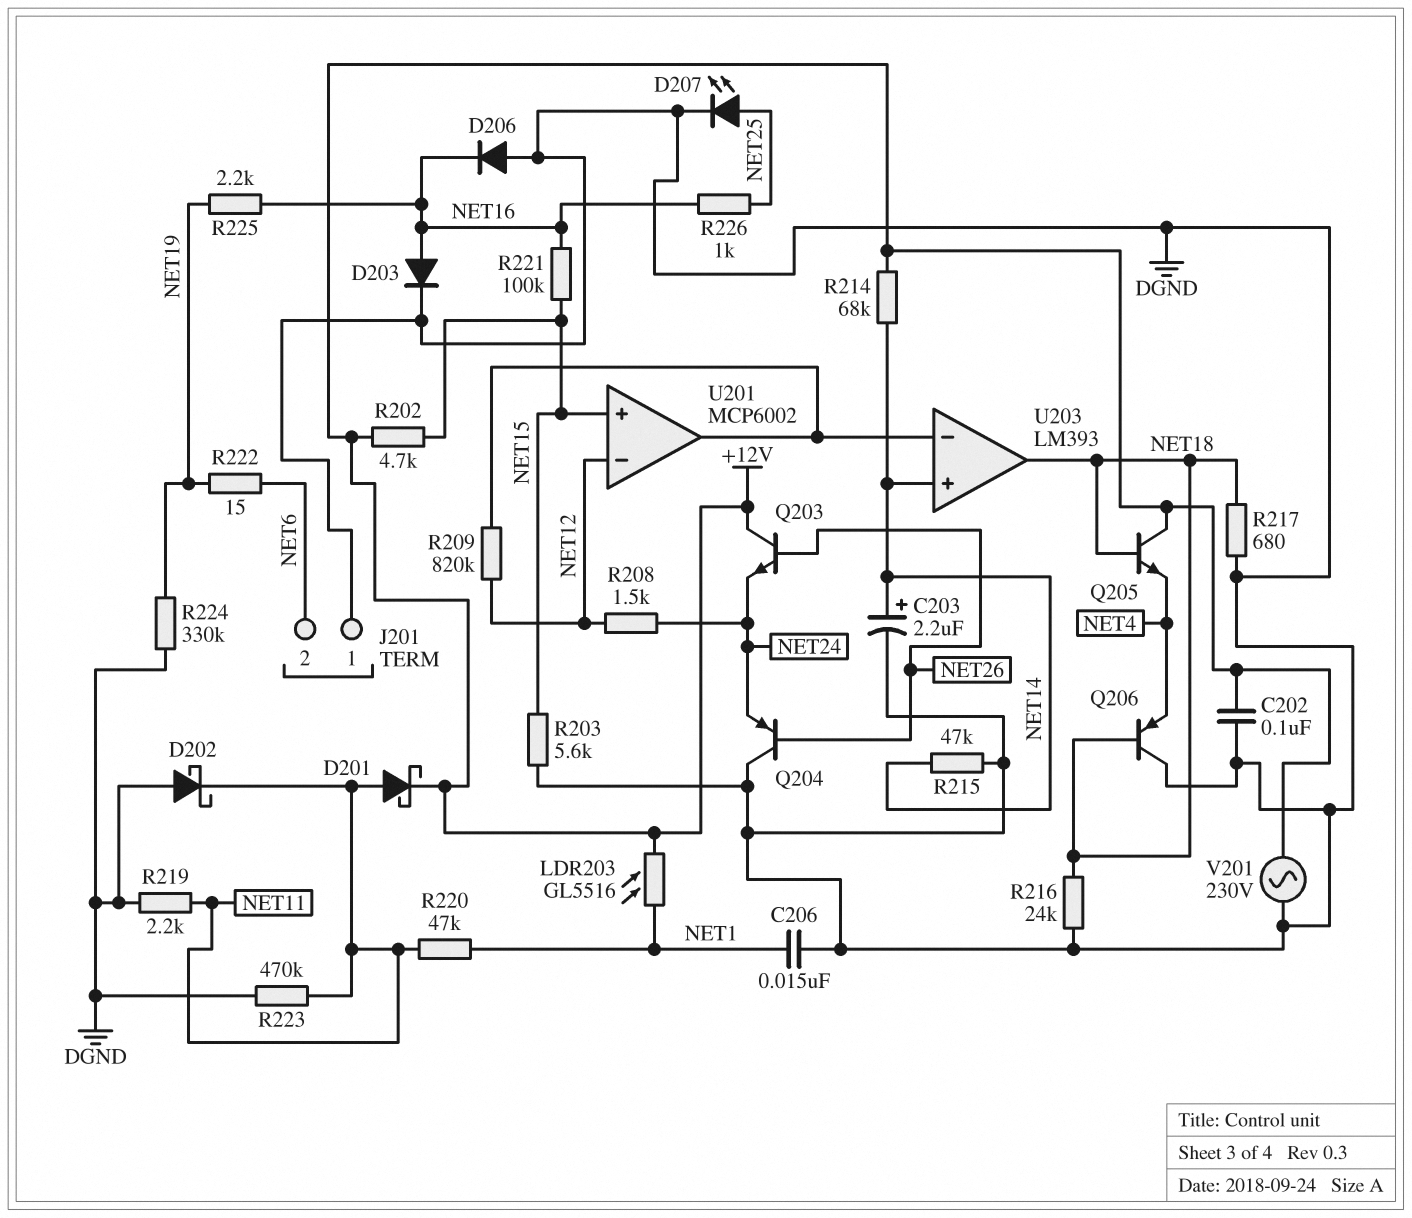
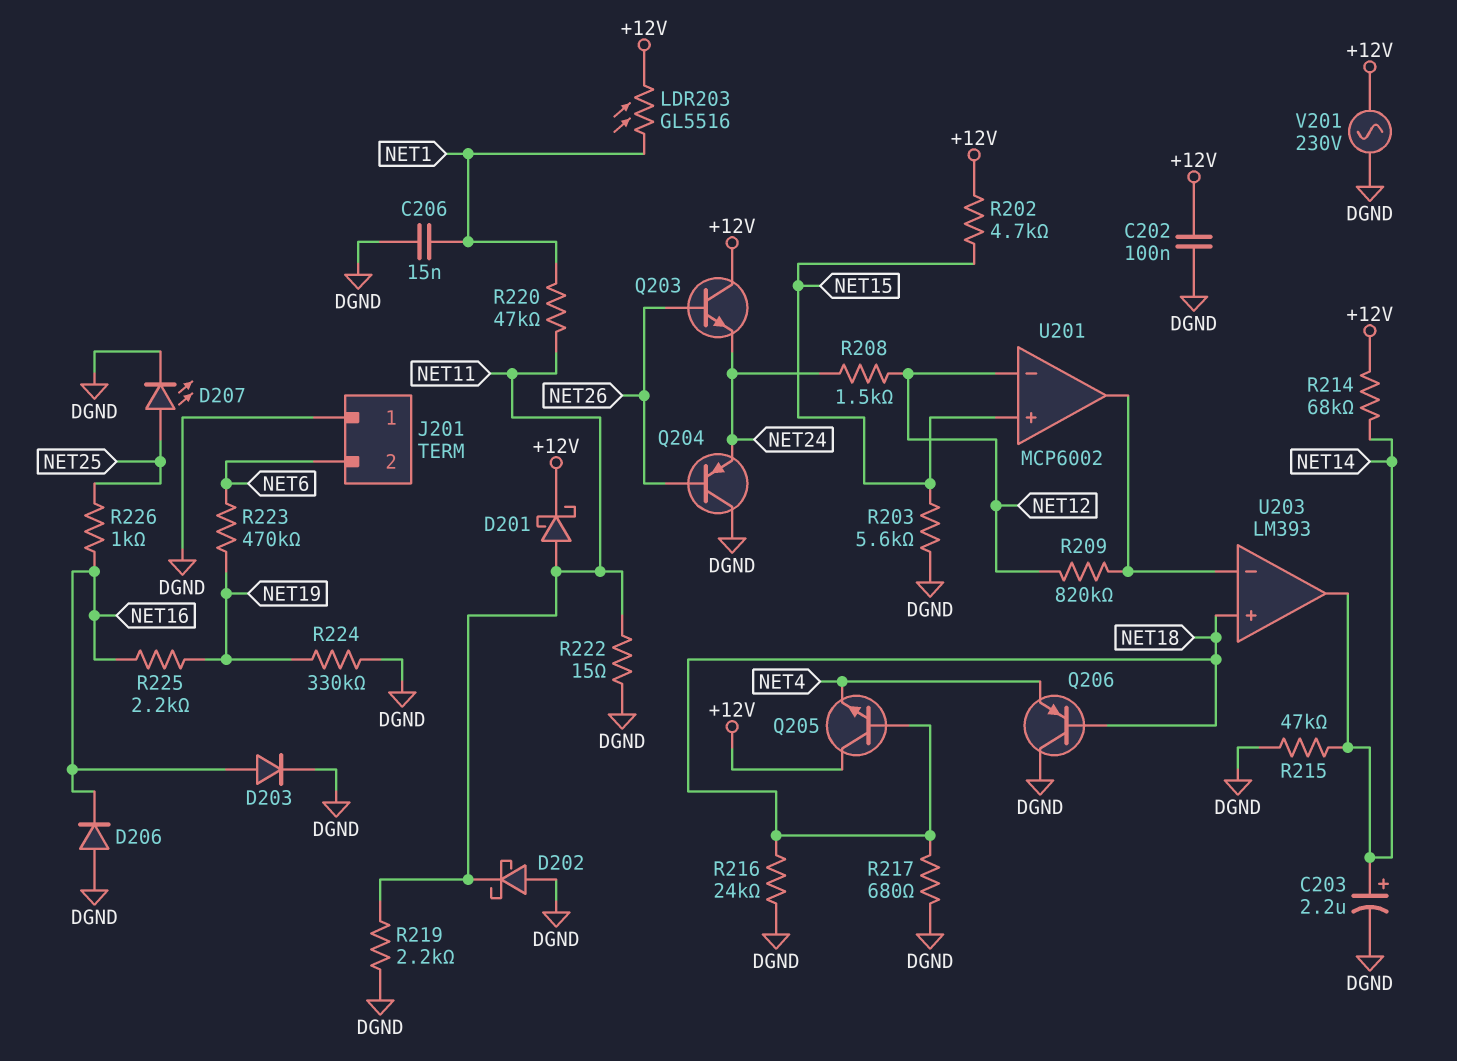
R221: 100k (NET15, NET16) -> none
R222: 15 (NET6, NET19) -> 15 (DGND, NET11)
R223: 470k (DGND, NET11) -> 470k (NET6, NET19)
U203 pin in+: NET14 -> NET18
U203 pin out: NET18 -> NET14

